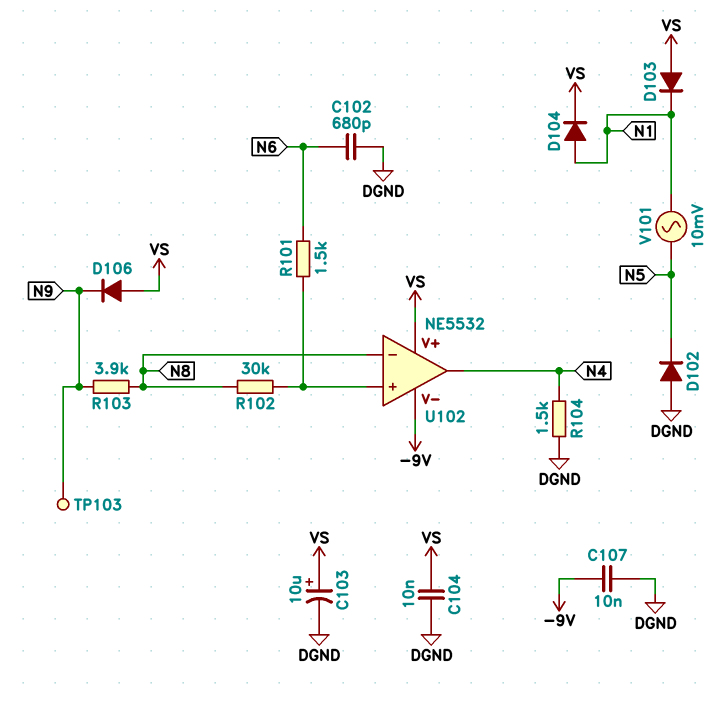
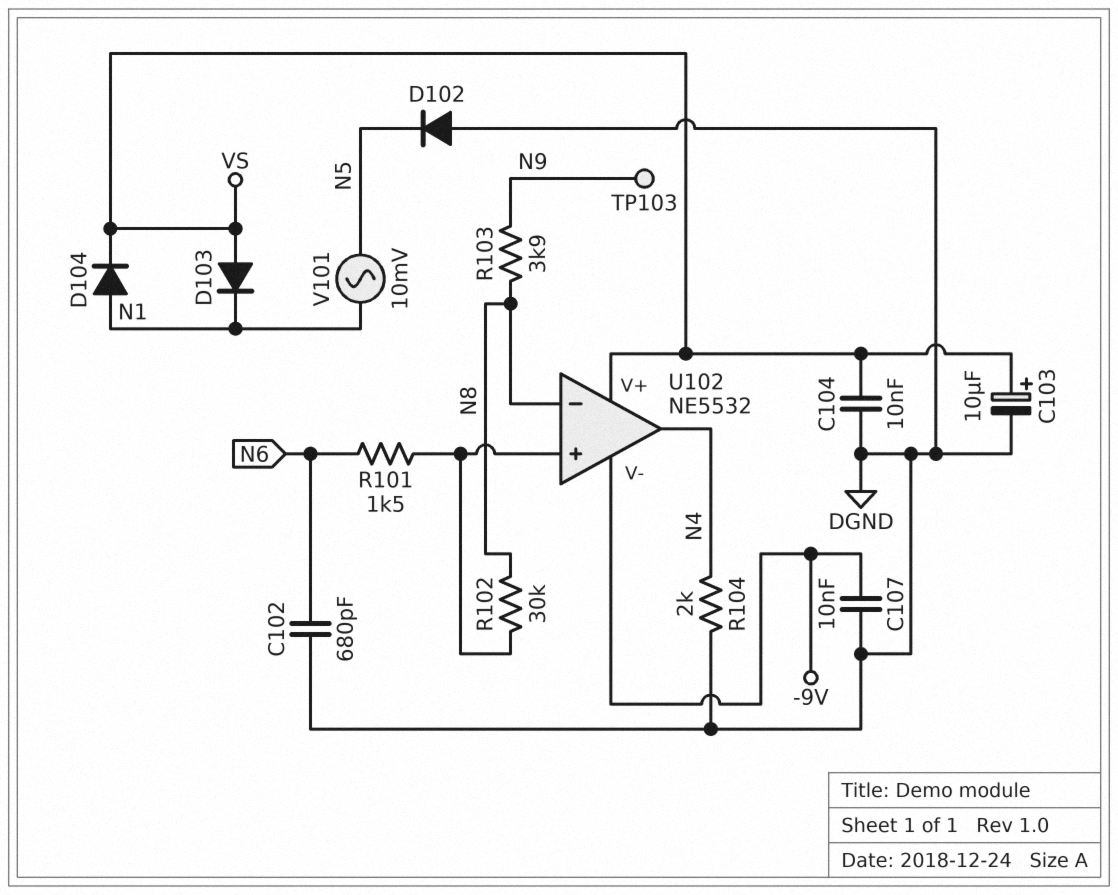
D106: diode (A VS, K N9) -> none
R104: 1.5k (DGND, N4) -> 2k (DGND, N4)

